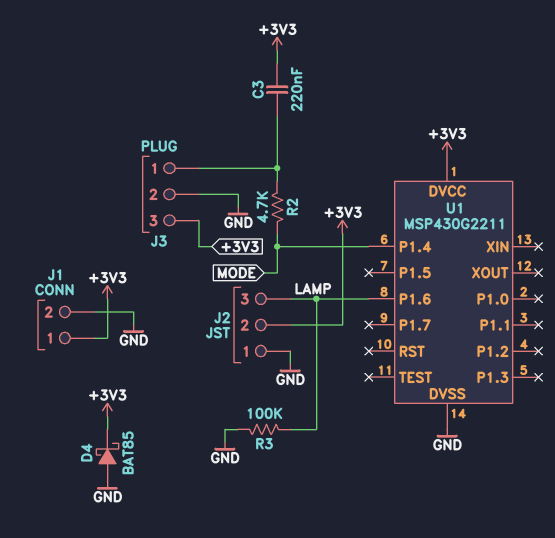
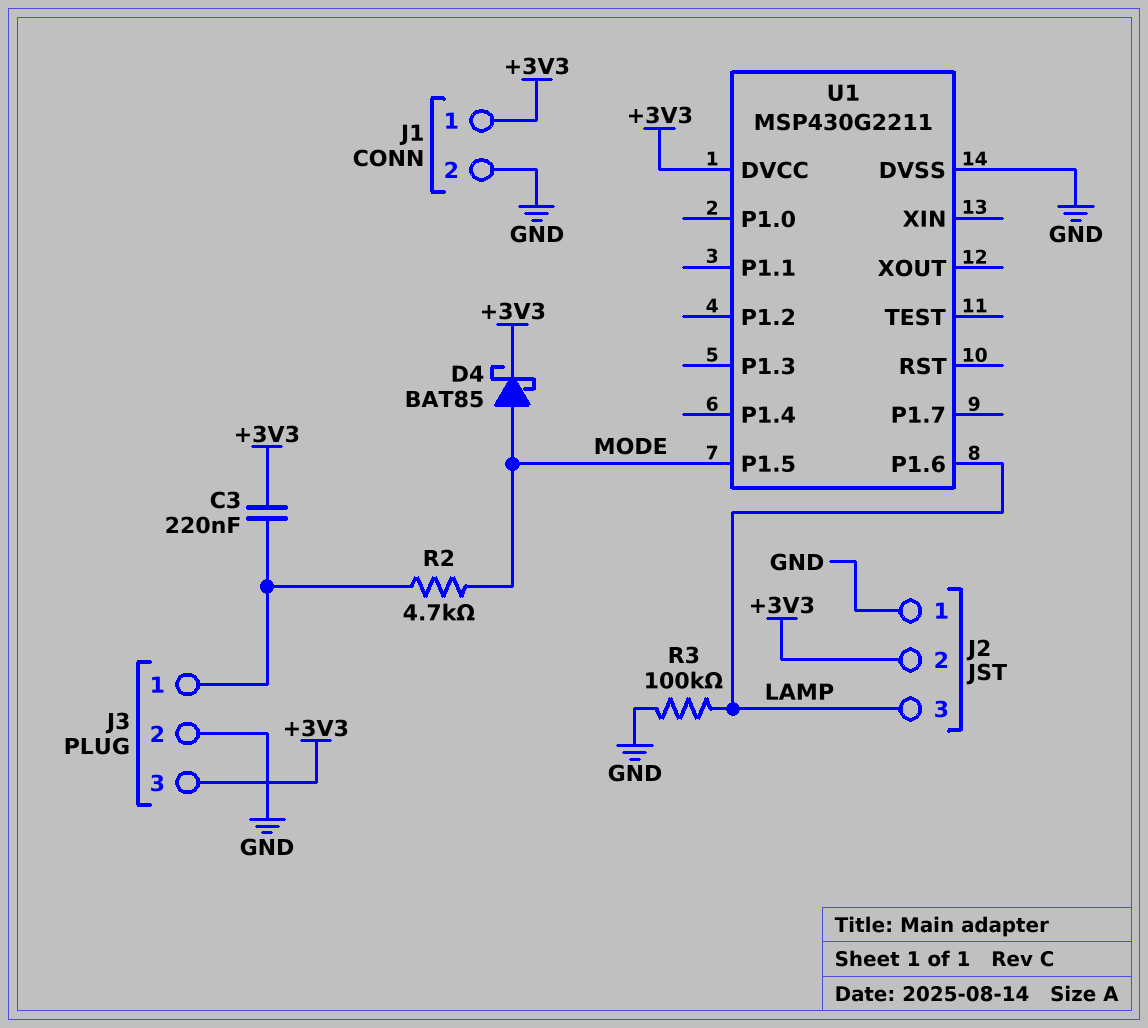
D4: schottky BAT85 (A GND, K +3V3) -> schottky BAT85 (A MODE, K +3V3)
U1 pin P1.4: MODE -> none
U1 pin P1.5: none -> MODE

